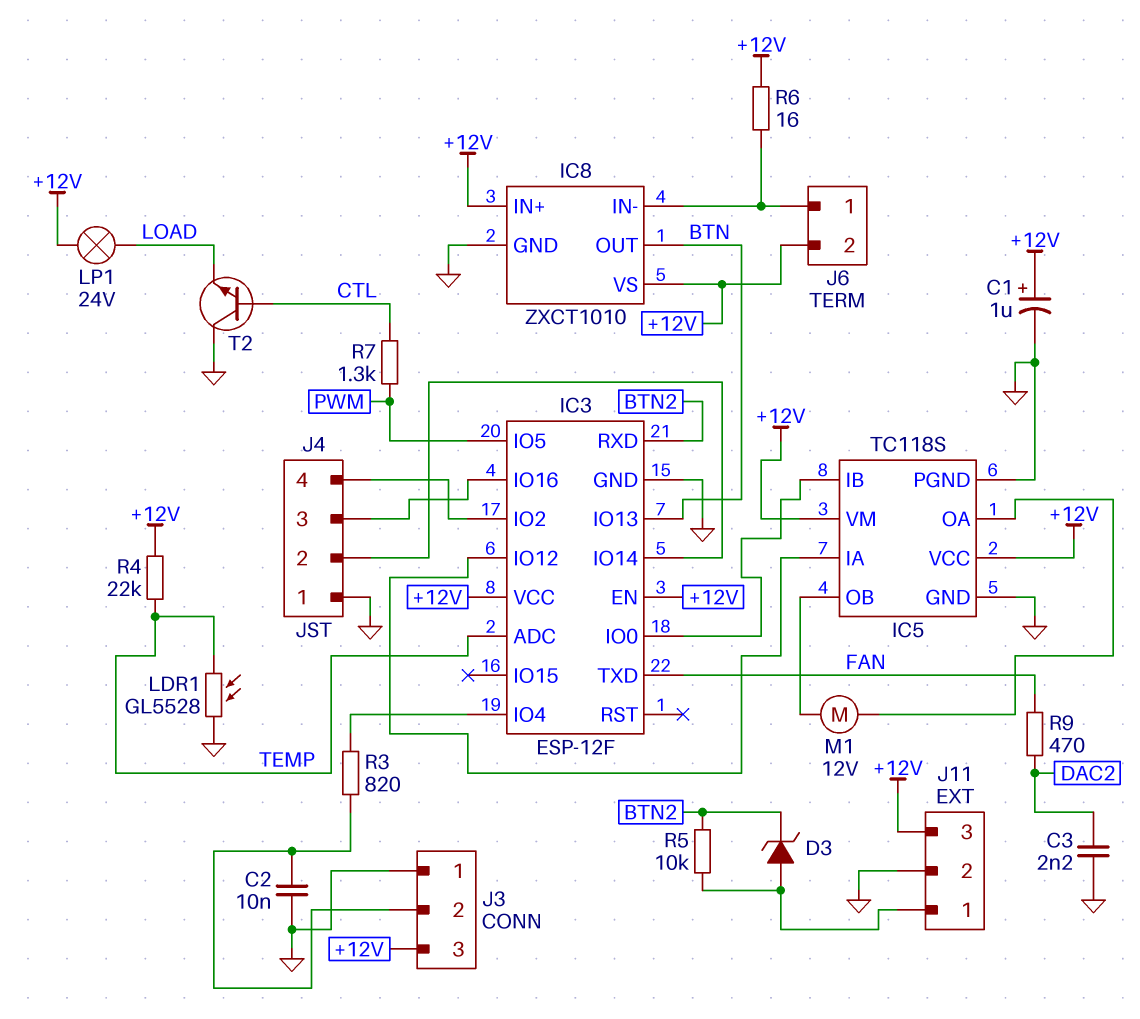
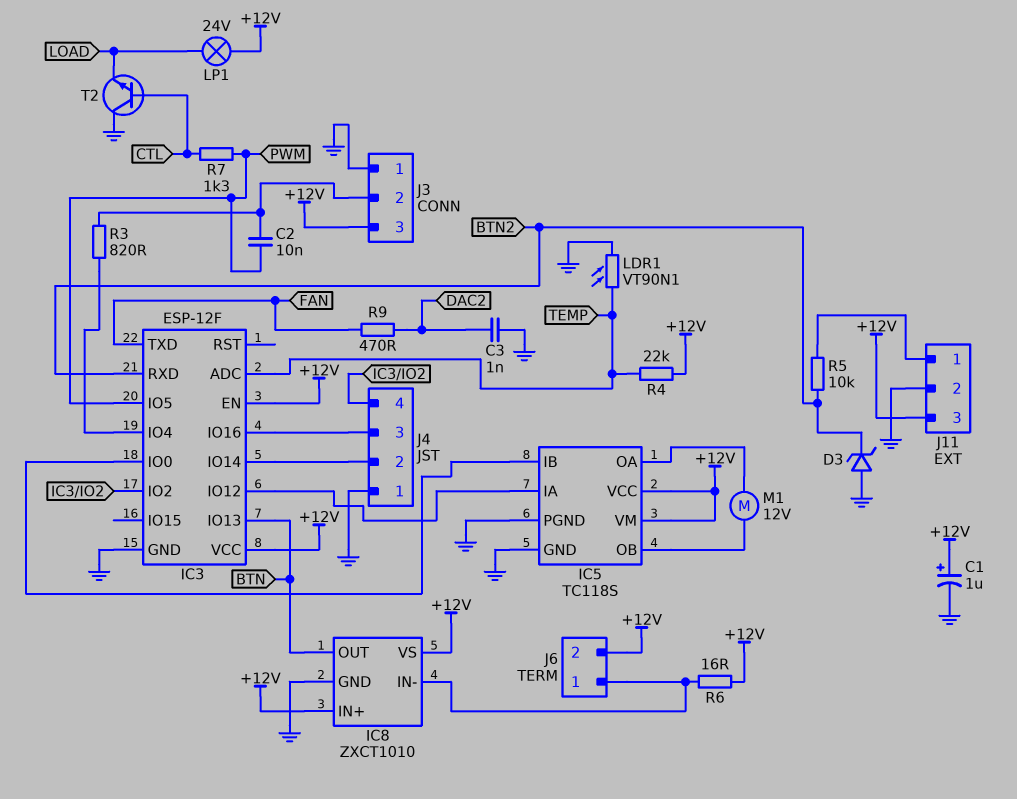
C2: 10nF (GND, J3/2) -> 10nF (J3/2, PWM)
C3: 2.2nF (DAC2, GND) -> 1nF (DAC2, GND)
D3: zener (A J11/1, K BTN2) -> zener (A GND, K BTN2)
LDR1: GL5528 (GND, TEMP) -> VT90N1 (GND, TEMP)

